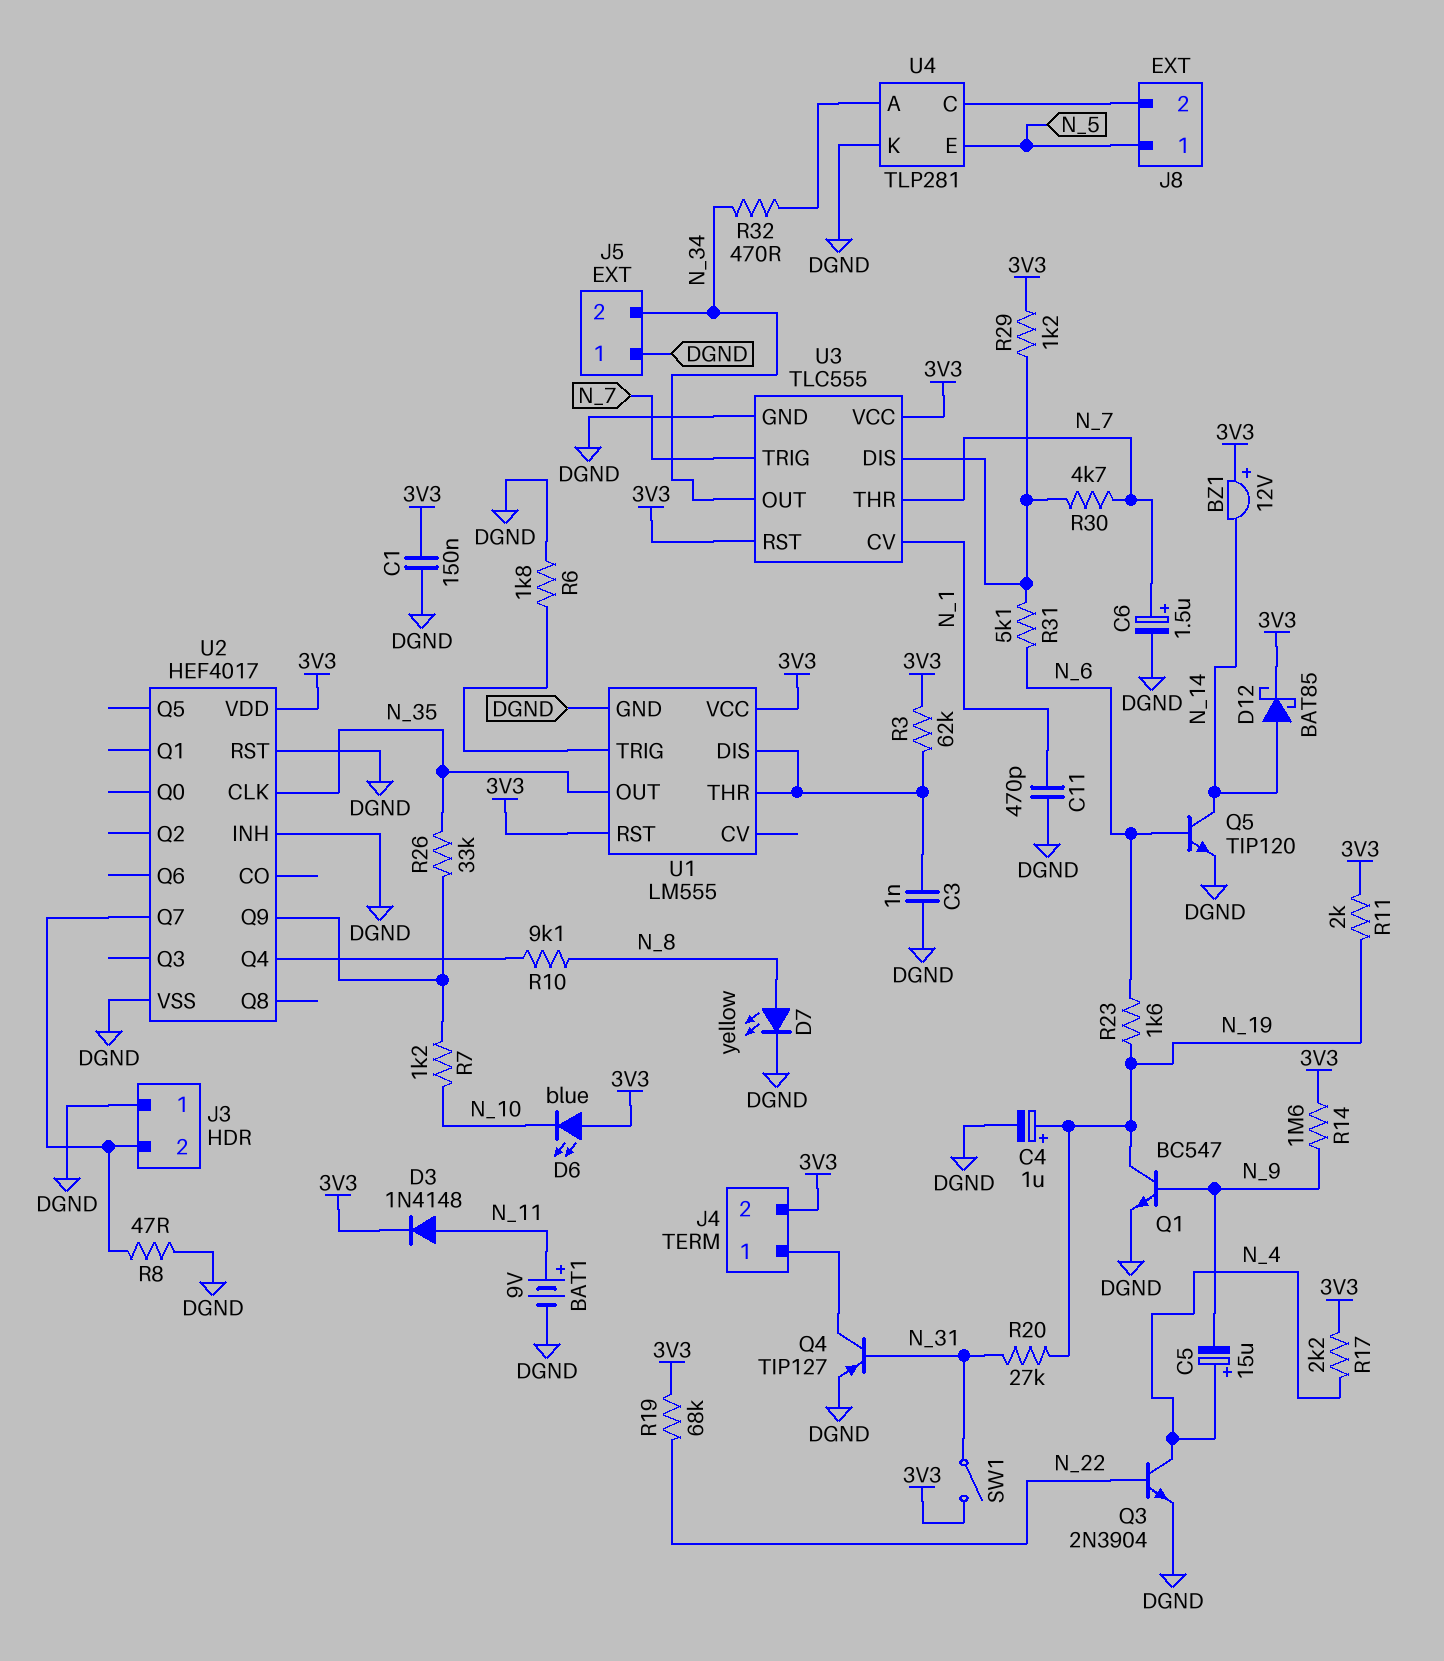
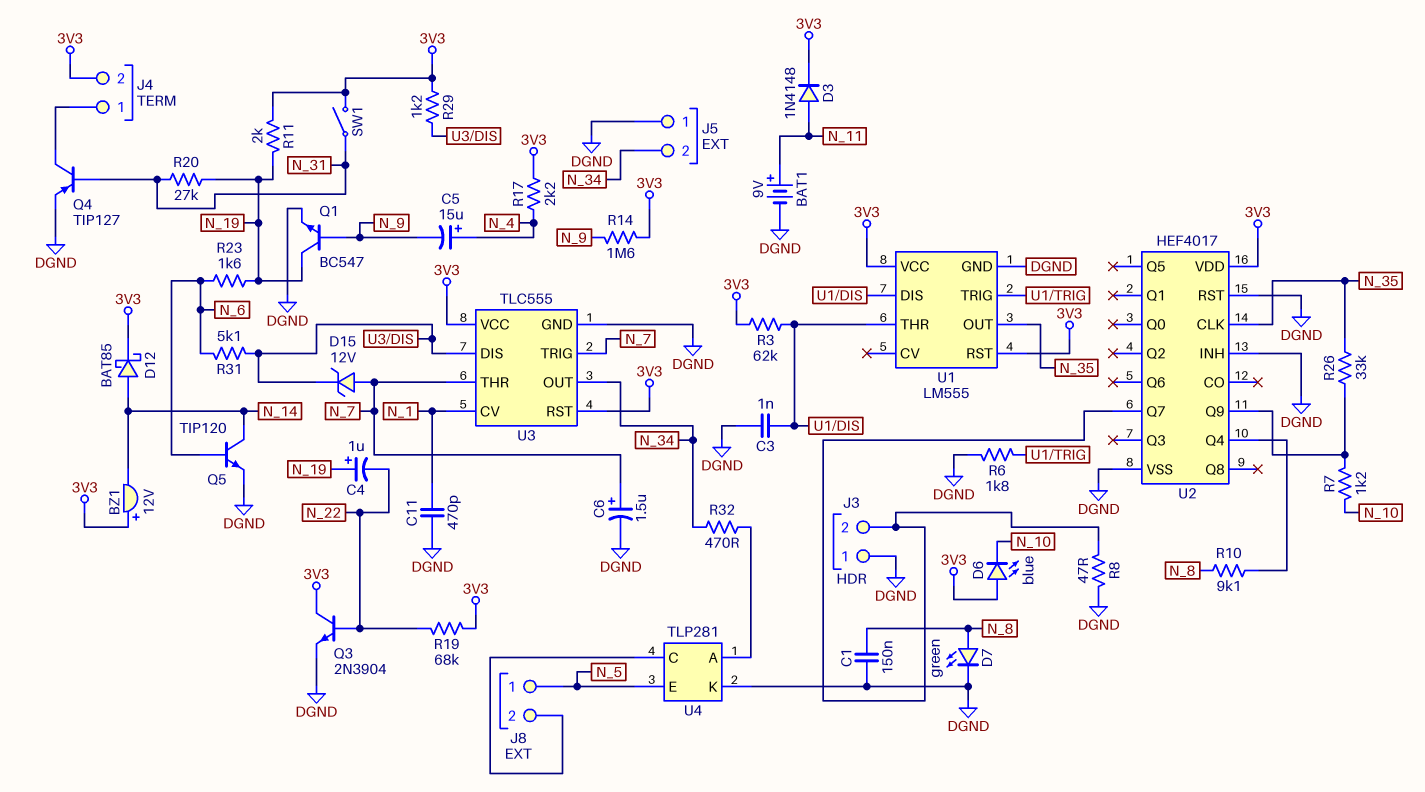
C1: 150nF (3V3, DGND) -> 150nF (DGND, N_8)
C4: 1uF (plus N_19, minus DGND) -> 1uF (plus N_19, minus N_22)
D7: LED yellow (A N_8, K DGND) -> LED green (A N_8, K DGND)
D15: none -> zener 12V (A N_7, K U3/DIS)
Q3: NPN 2N3904 (B N_22, C N_4, E DGND) -> NPN 2N3904 (B N_22, C 3V3, E DGND)
R30: 4.7k (N_7, U3/DIS) -> none

